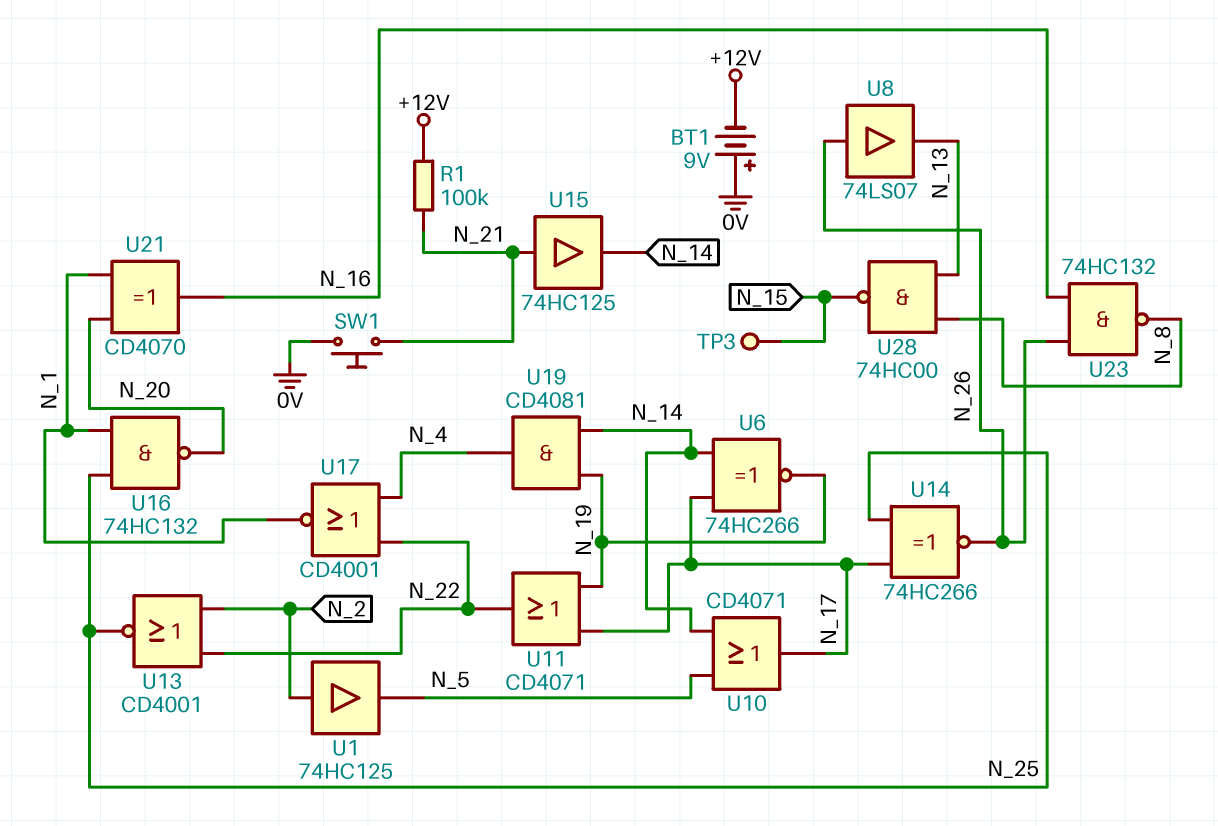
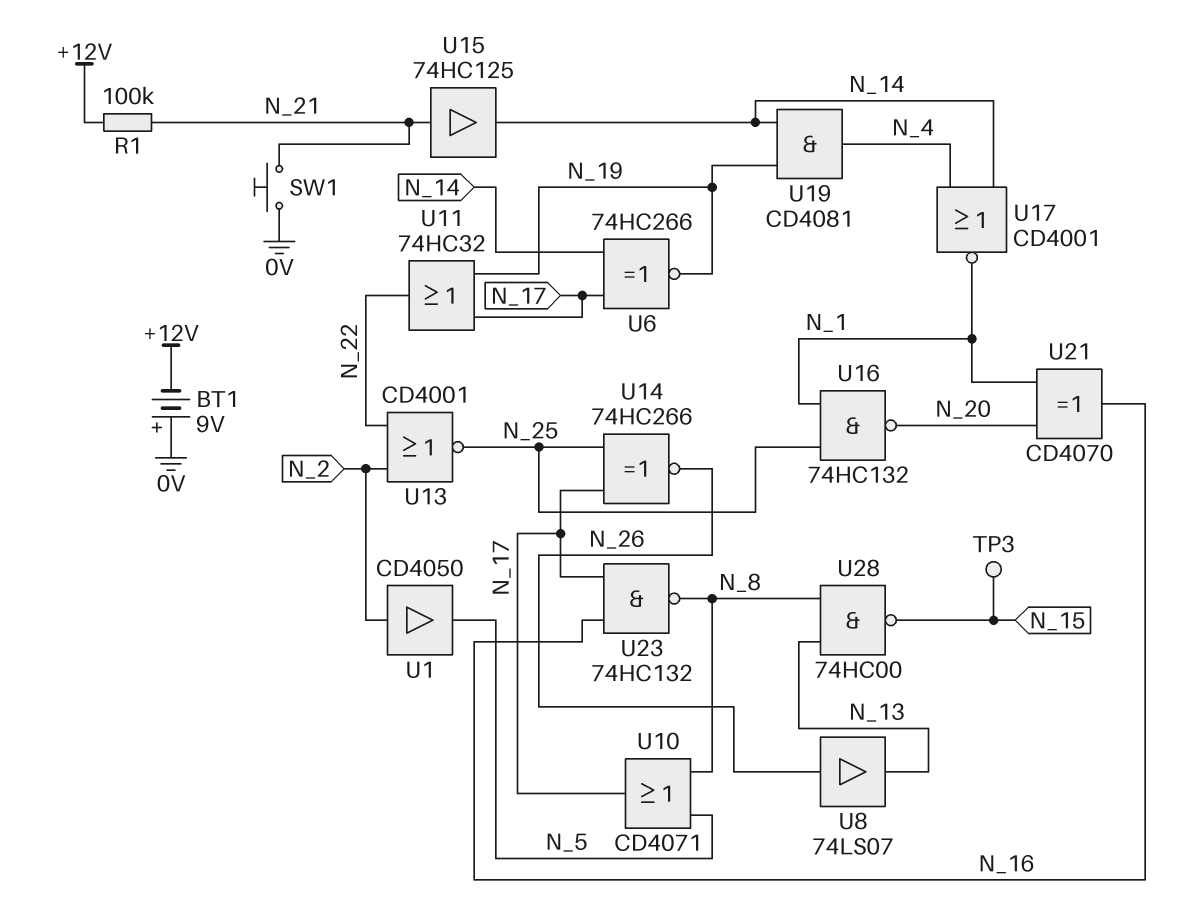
U1: buffer 74HC125 (in N_2, out N_5) -> buffer CD4050 (in N_2, out N_5)
U10: OR CD4071 (in N_5, in N_14, out N_17) -> OR CD4071 (in N_5, in N_8, out N_17)
U11: OR CD4071 (in N_17, in N_19, out N_22) -> OR 74HC32 (in N_17, in N_19, out N_22)
U17: NOR CD4001 (in N_4, in N_22, out N_1) -> NOR CD4001 (in N_4, in N_14, out N_1)
U23: NAND 74HC132 (in N_16, in N_26, out N_8) -> NAND 74HC132 (in N_16, in N_17, out N_8)

